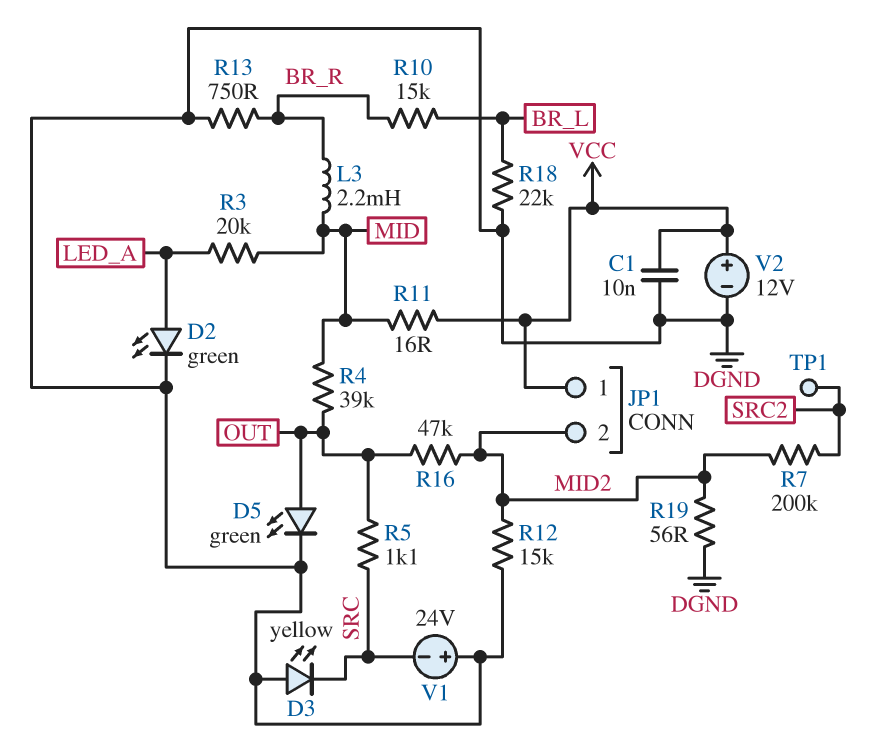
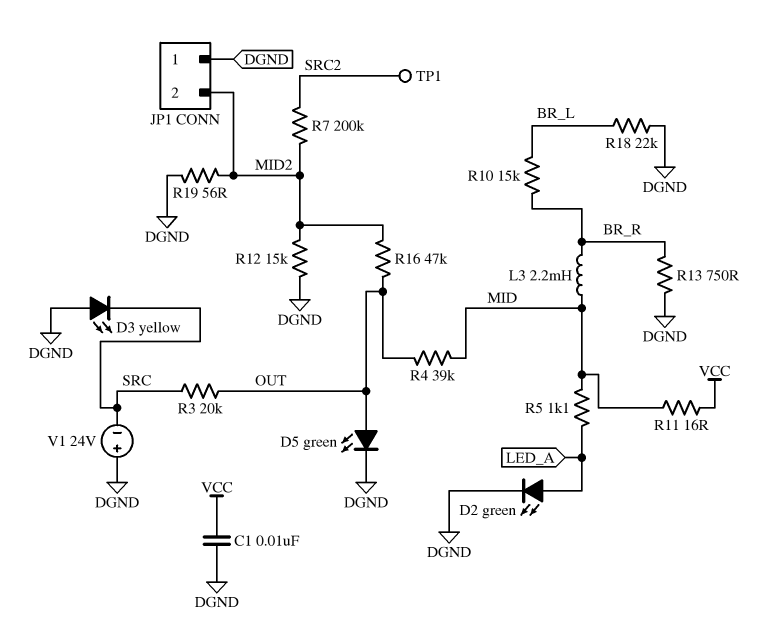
JP1 pin 1: VCC -> DGND
R3: 20k (LED_A, MID) -> 20k (OUT, SRC)
R5: 1.1k (OUT, SRC) -> 1.1k (LED_A, MID)
V2: 12V (plus VCC, minus DGND) -> none

